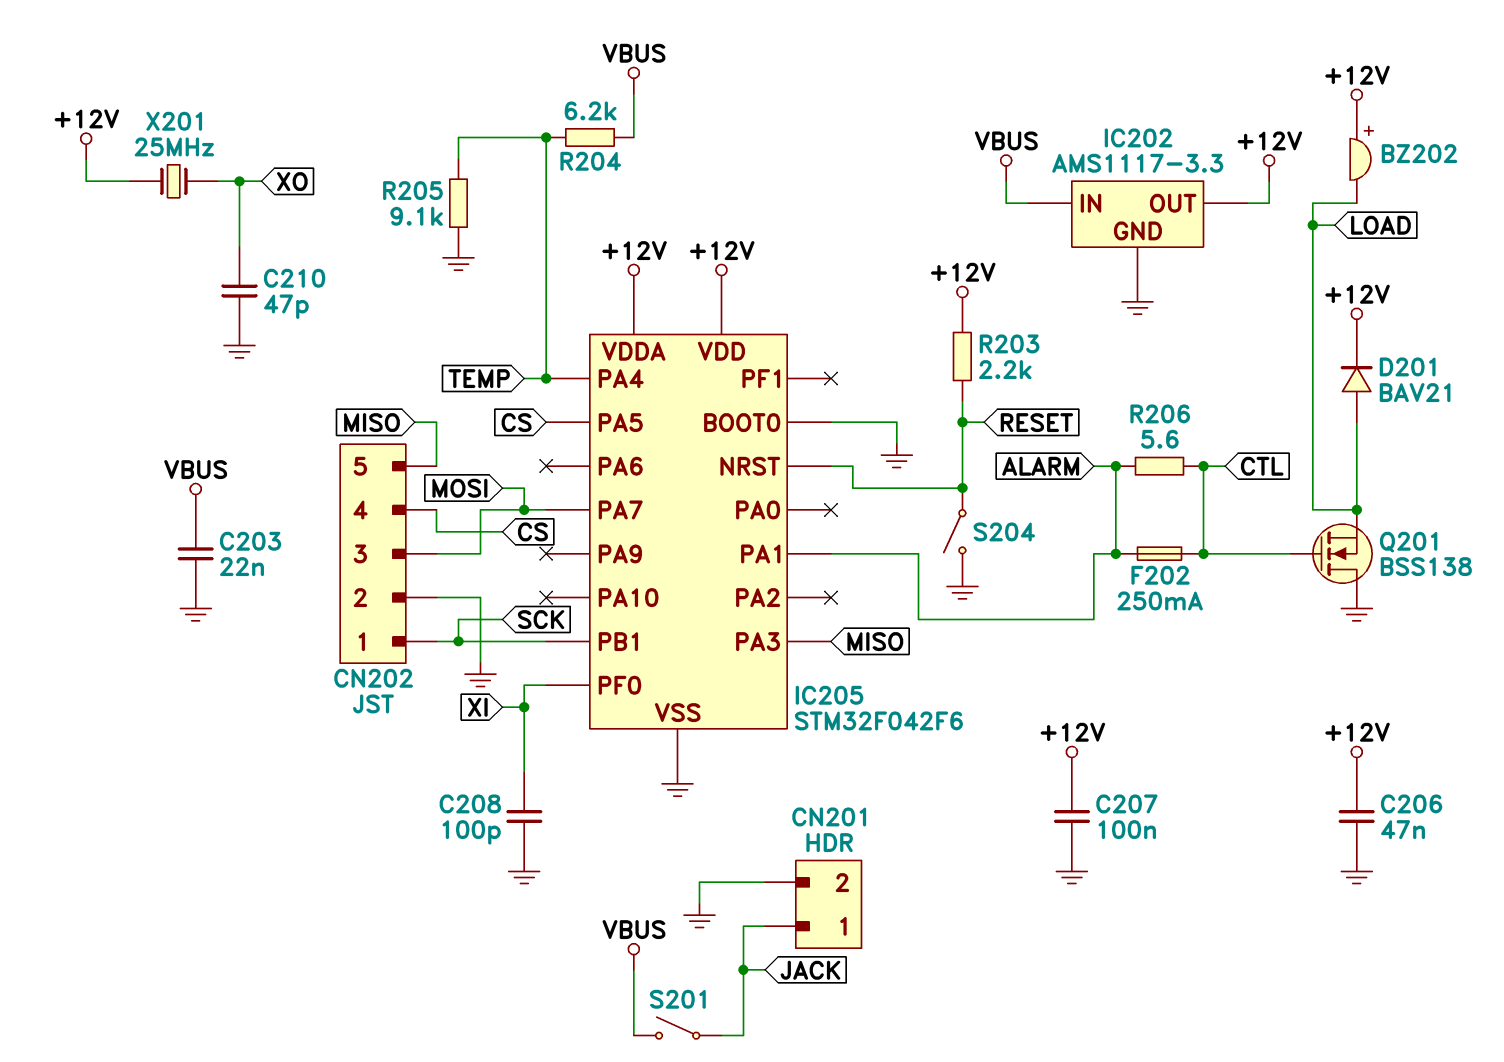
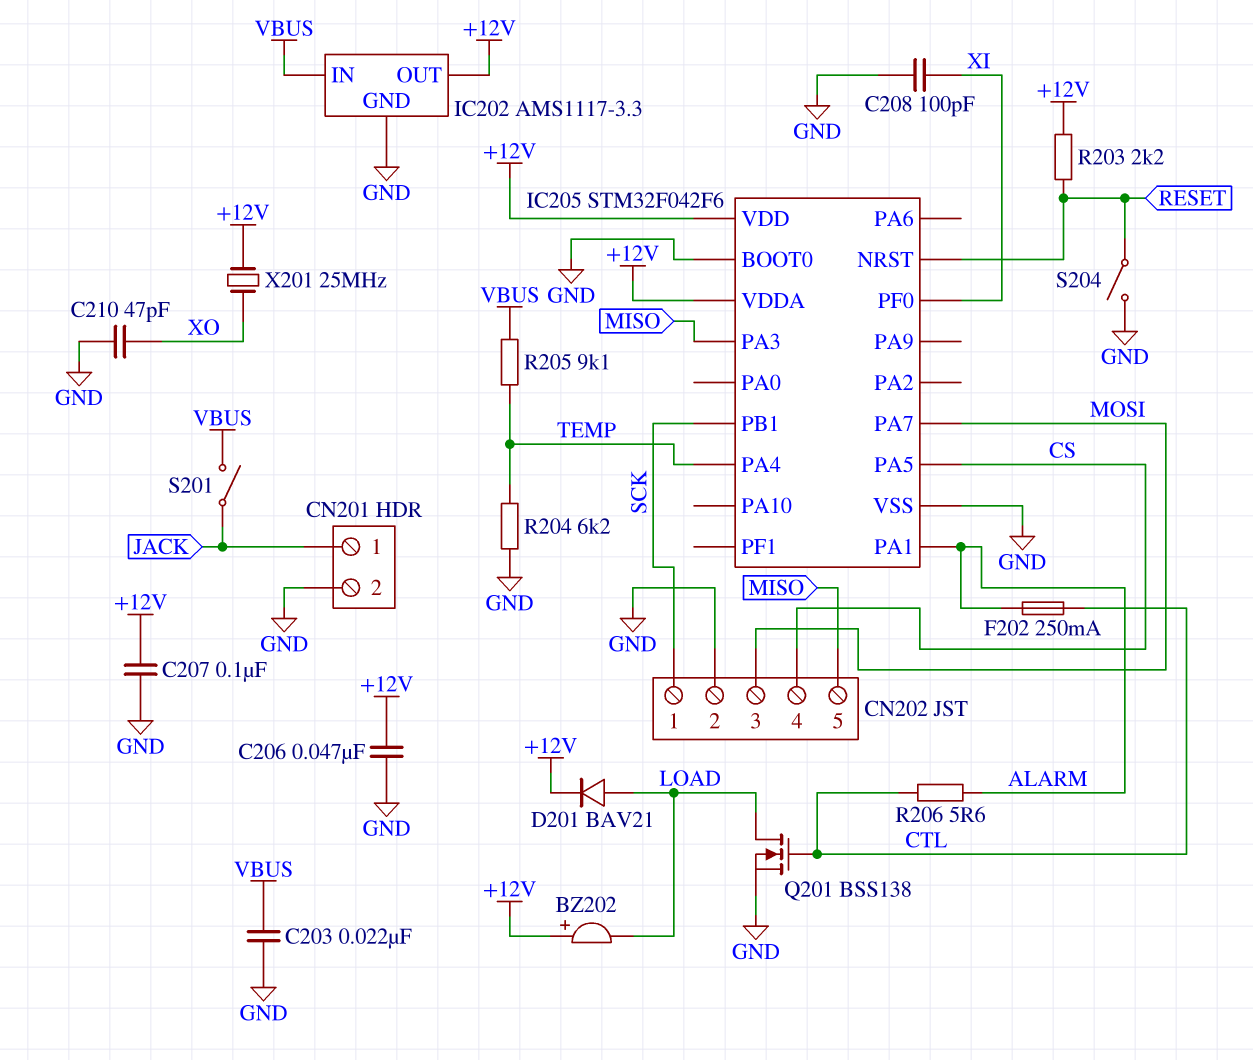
Q201: NMOS BSS138 (G CTL, D GND, S LOAD) -> NMOS BSS138 (G CTL, D LOAD, S GND)
R204: 6.2k (TEMP, VBUS) -> 6.2k (GND, TEMP)
R205: 9.1k (GND, TEMP) -> 9.1k (TEMP, VBUS)

